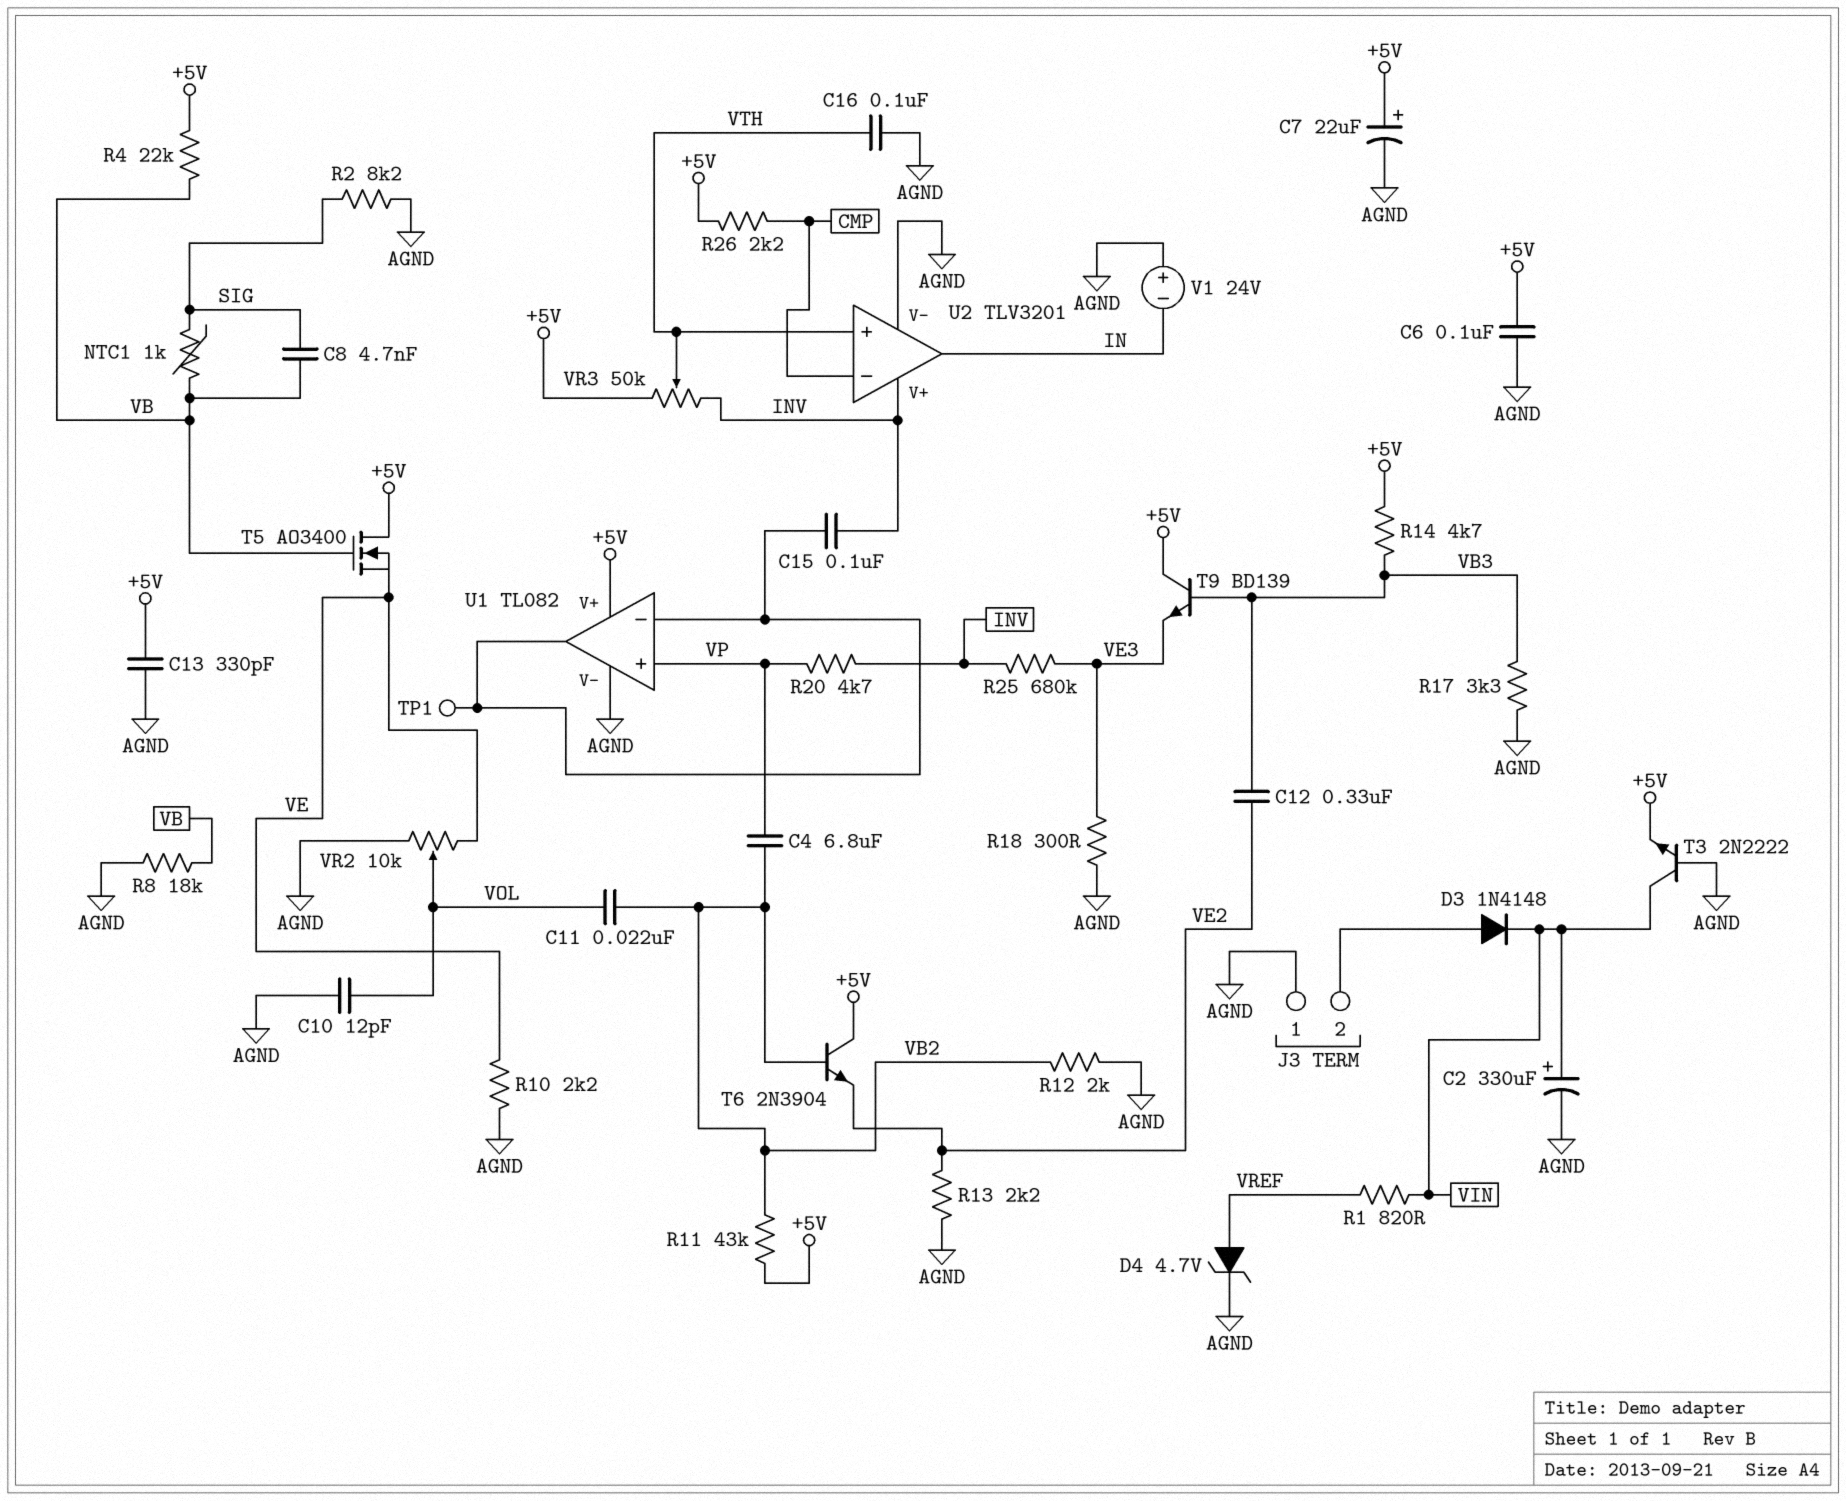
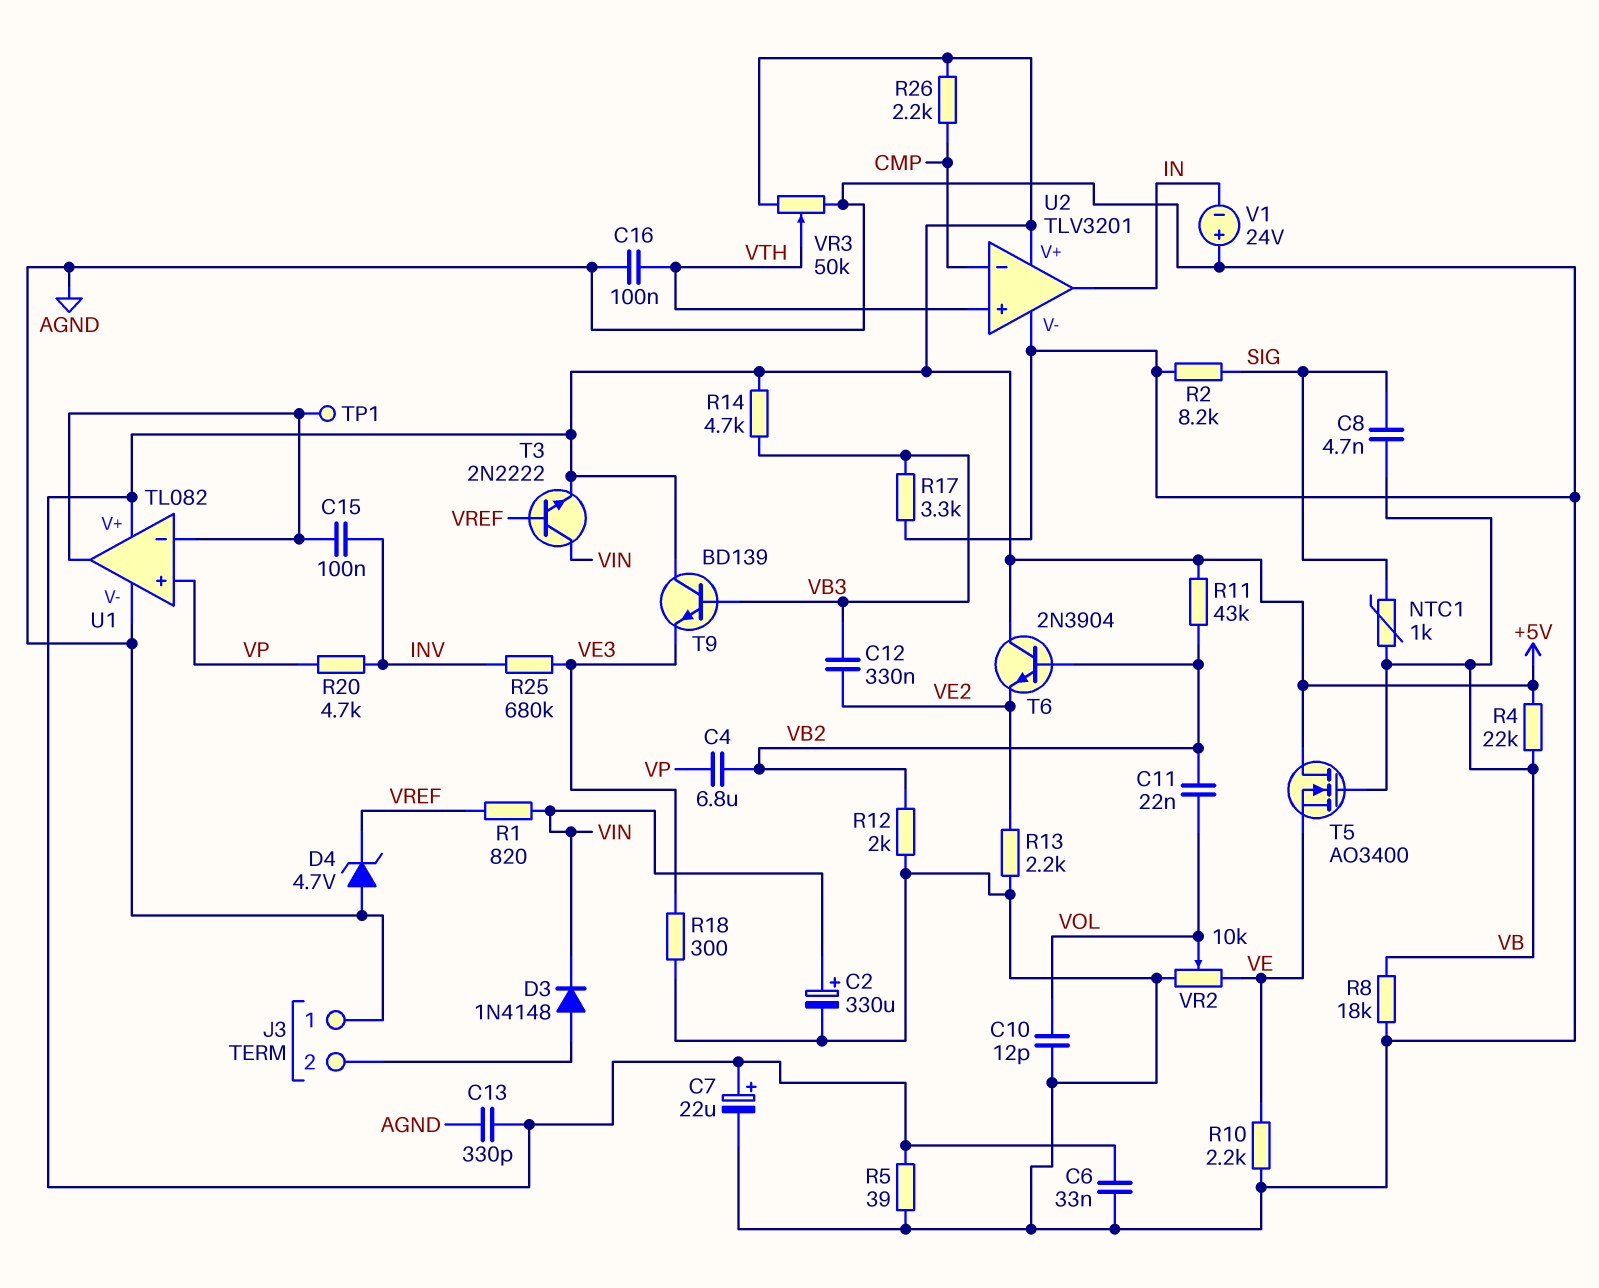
C6: 100nF (+5V, AGND) -> 33nF (+5V, AGND)
D4: zener 4.7V (A VREF, K AGND) -> zener 4.7V (A AGND, K VREF)
R5: none -> 39 (+5V, AGND)
T3: NPN 2N2222 (B AGND, C VIN, E +5V) -> NPN 2N2222 (B VREF, C VIN, E +5V)
U2 pin V+: INV -> +5V
VR3: 50k (+5V, INV, wiper VTH) -> 50k (+5V, AGND, wiper VTH)

